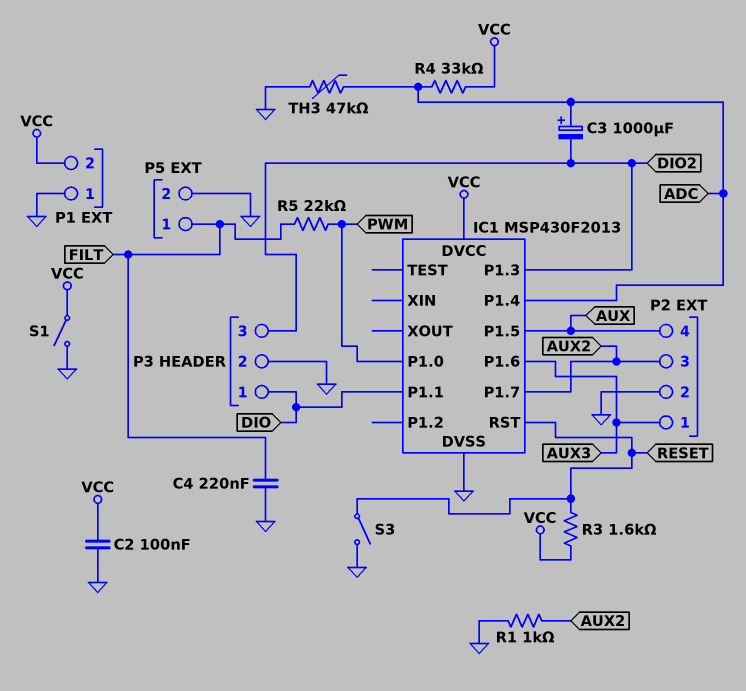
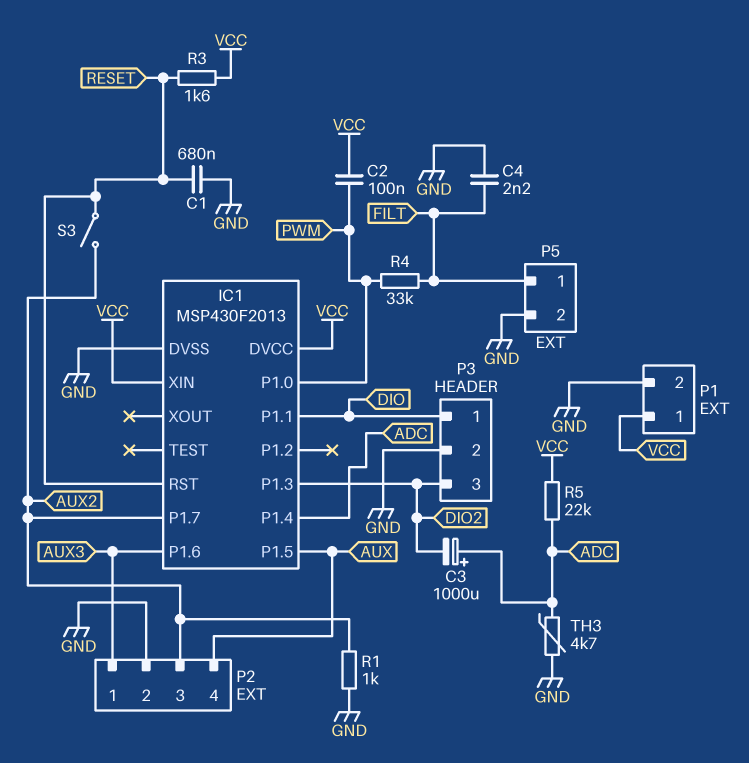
C1: none -> 680nF (GND, RESET)
C2: 100nF (GND, VCC) -> 100nF (PWM, VCC)
C4: 220nF (FILT, GND) -> 2.2nF (FILT, GND)
IC1 pin XIN: none -> VCC
P1 pin 1: GND -> VCC
P1 pin 2: VCC -> GND
R4: 33k (ADC, VCC) -> 33k (FILT, PWM)
R5: 22k (FILT, PWM) -> 22k (ADC, VCC)
S1: switch (GND, VCC) -> none
S3: switch (GND, RESET) -> switch (AUX2, RESET)
TH3: 47k (ADC, GND) -> 4.7k (ADC, GND)

